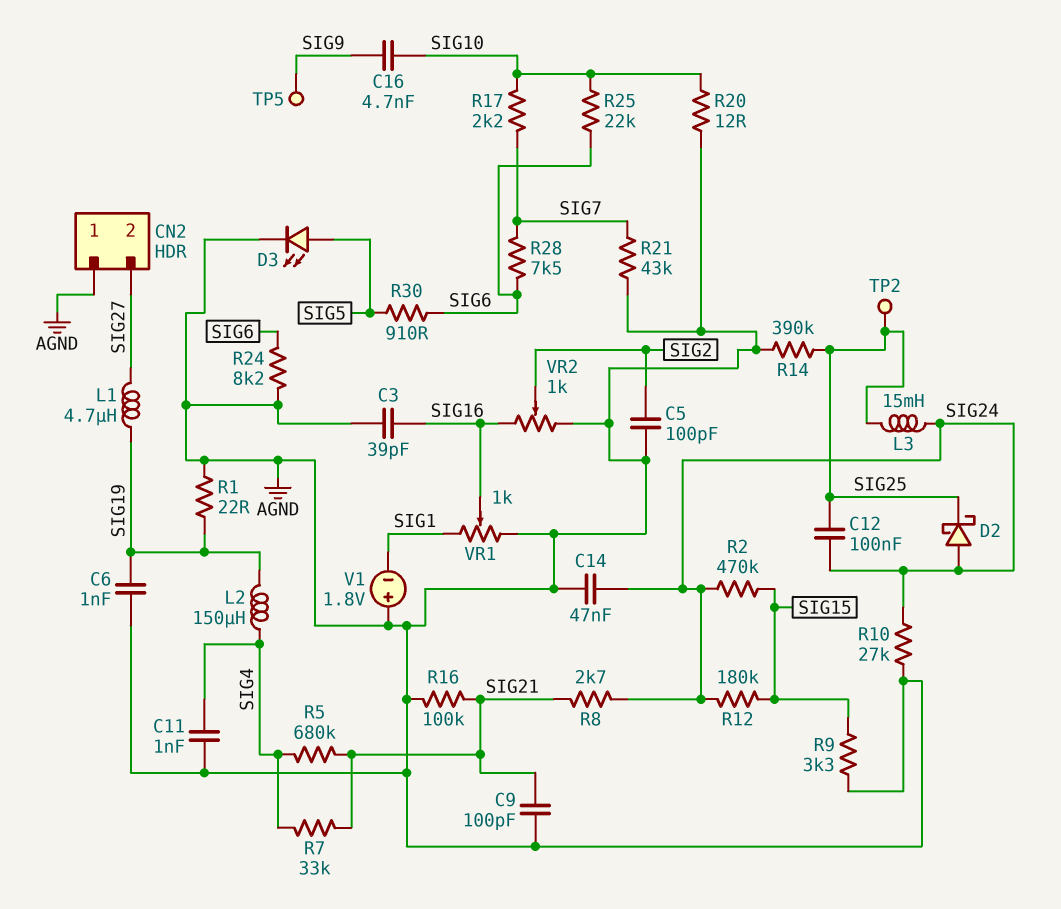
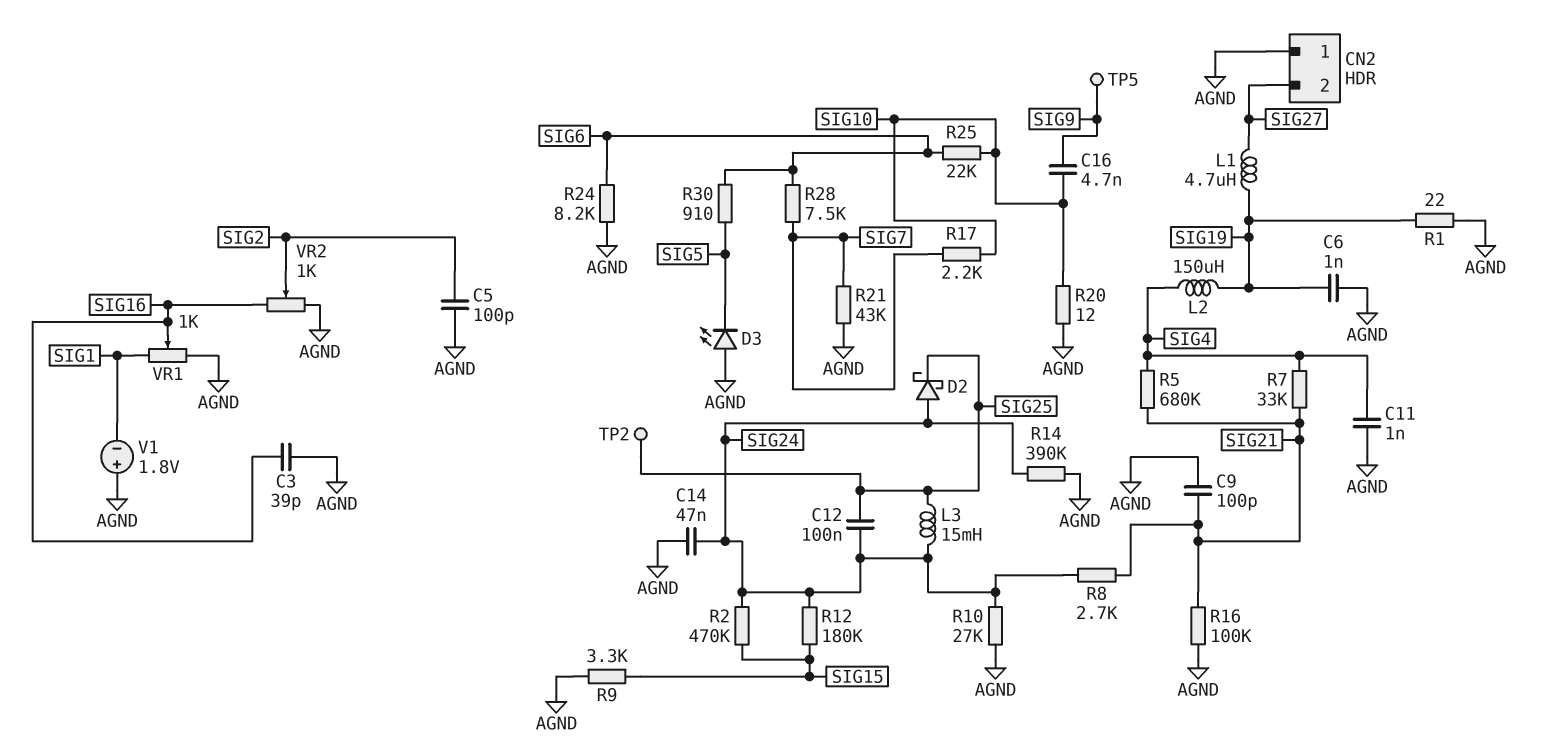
D3: LED (A SIG5, K AGND) -> LED (A AGND, K SIG5)
R14: 390k (AGND, SIG25) -> 390k (AGND, SIG24)

